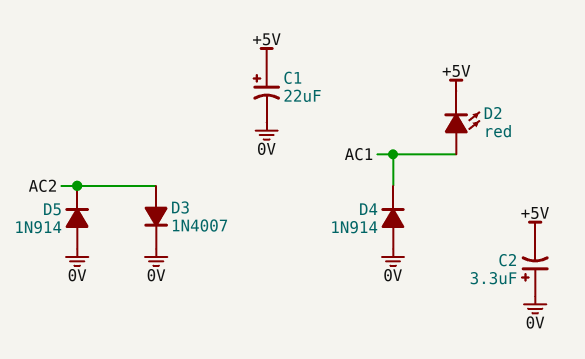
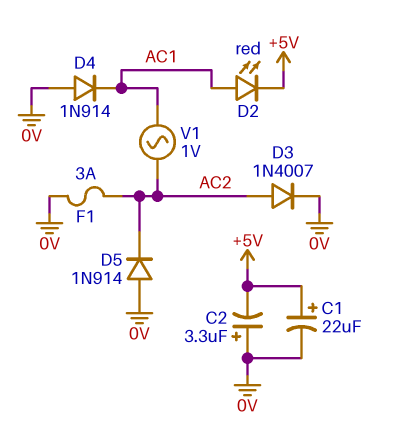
F1: none -> 3A (0V, AC2)
V1: none -> AC 1V (AC1, AC2)

